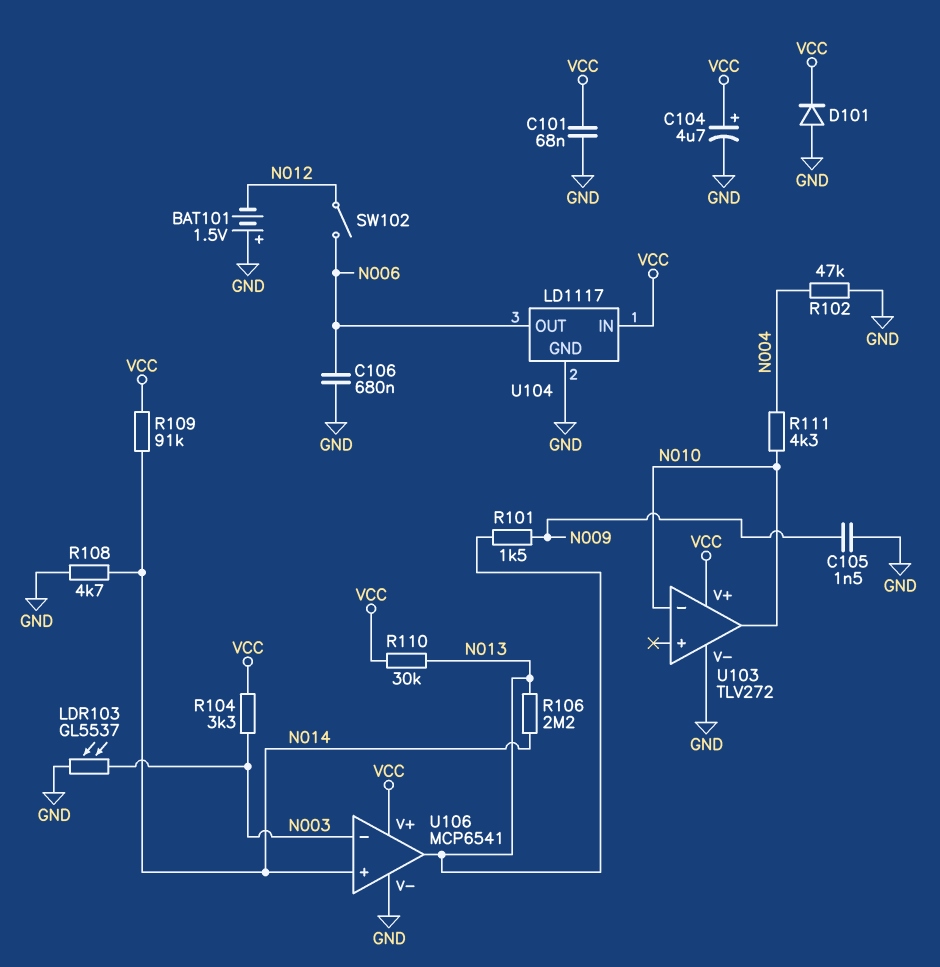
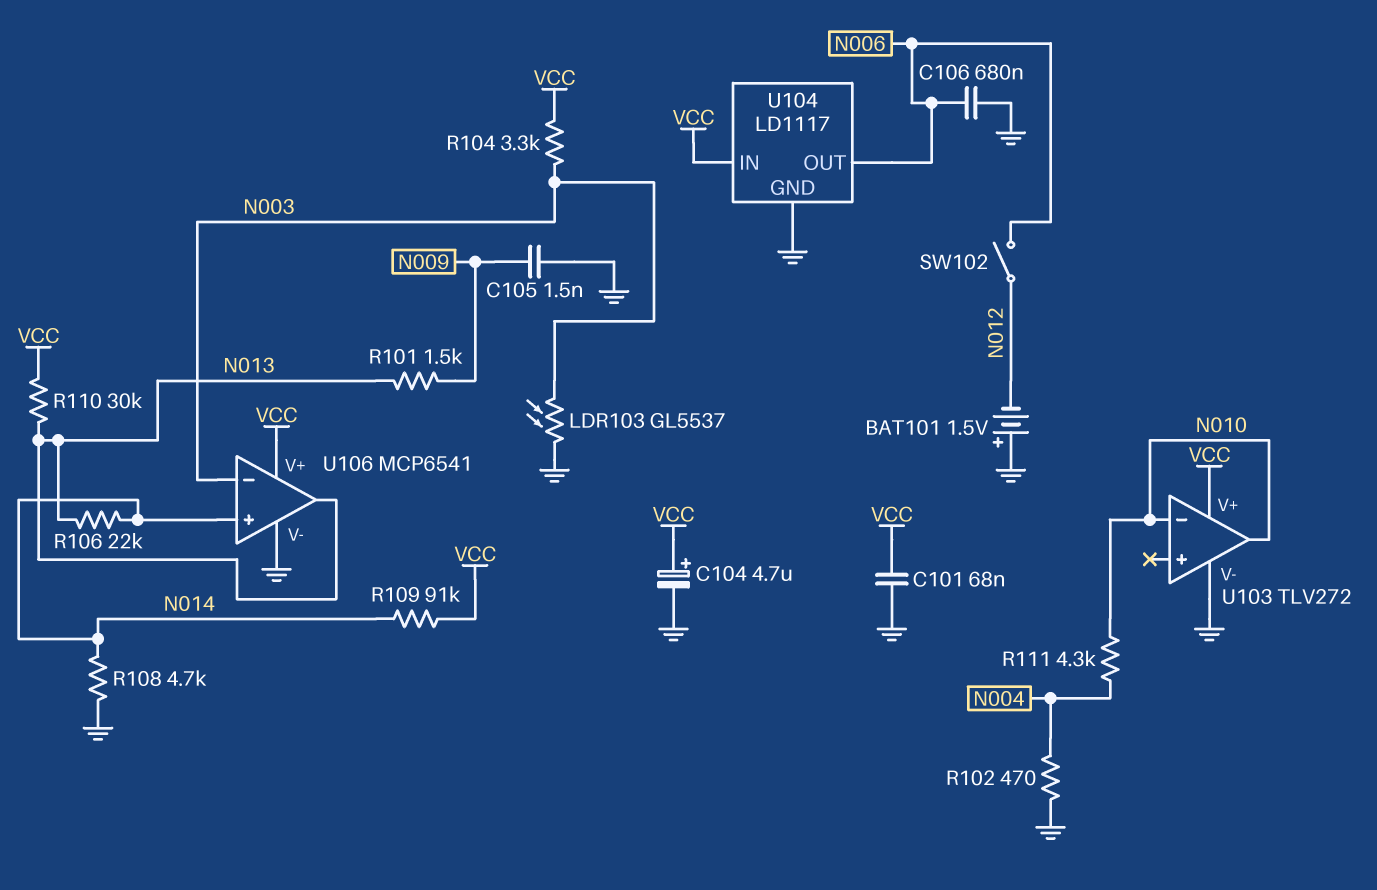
D101: diode (A GND, K VCC) -> none
R102: 47k (GND, N004) -> 470 (GND, N004)
R106: 2.2M (N013, N014) -> 22k (N013, N014)

